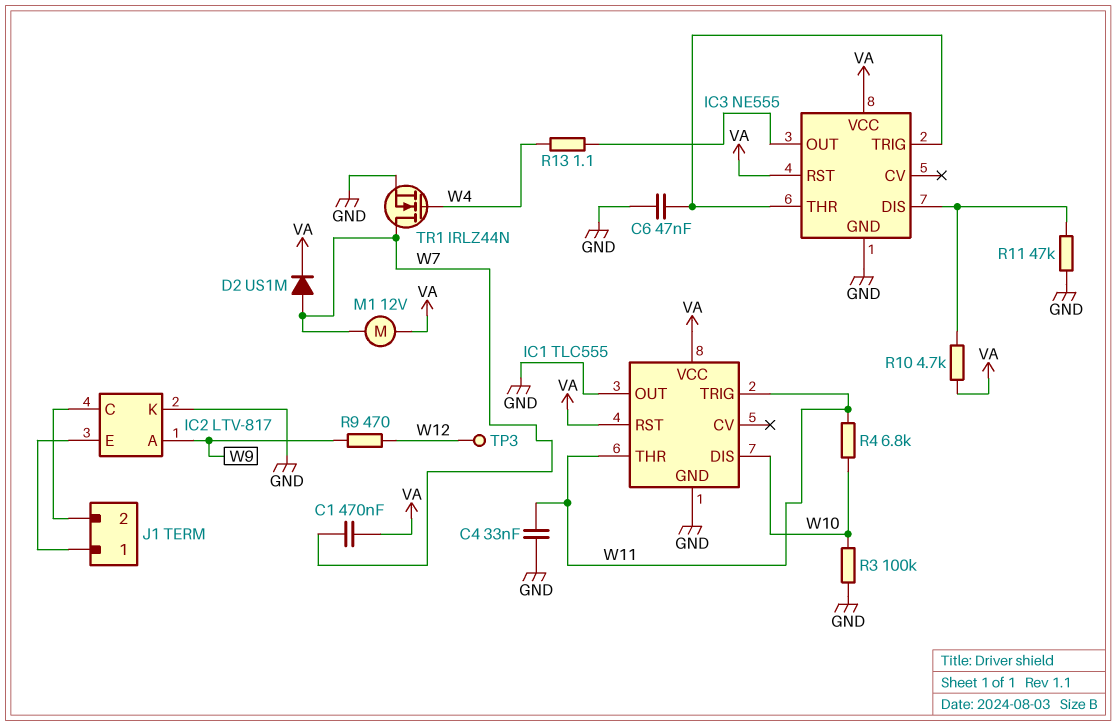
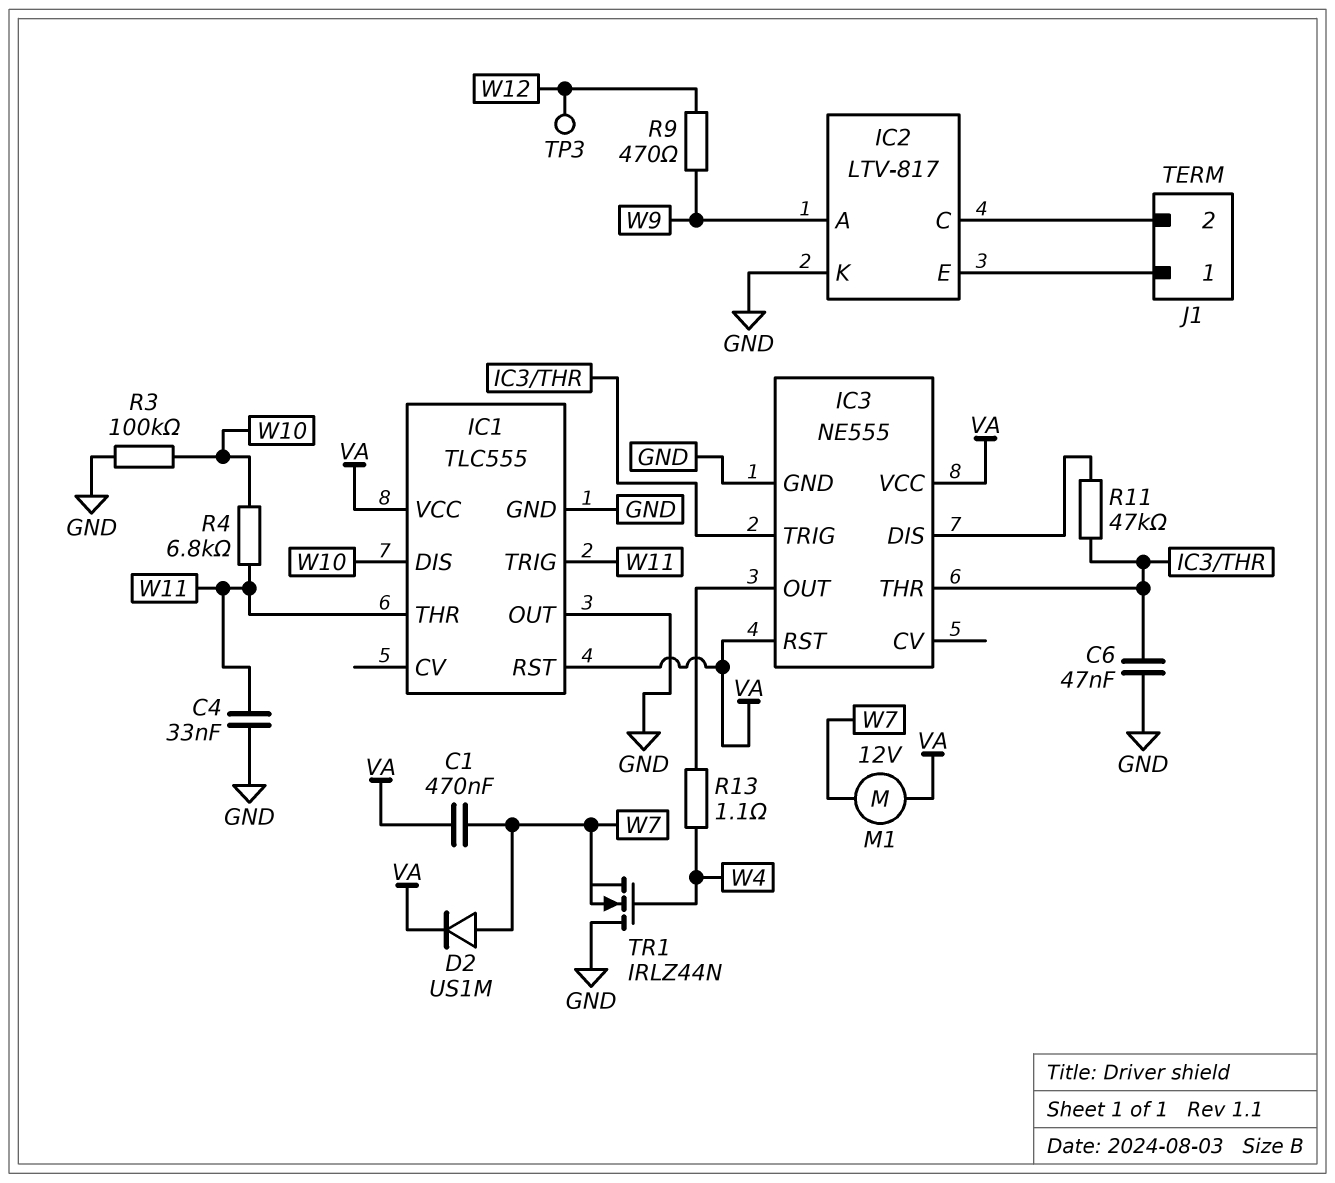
R10: 4.7k (IC3/DIS, VA) -> none
R11: 47k (GND, IC3/DIS) -> 47k (IC3/DIS, IC3/THR)
TR1: NMOS IRLZ44N (G W4, D W7, S GND) -> NMOS IRLZ44N (G W4, D GND, S W7)

